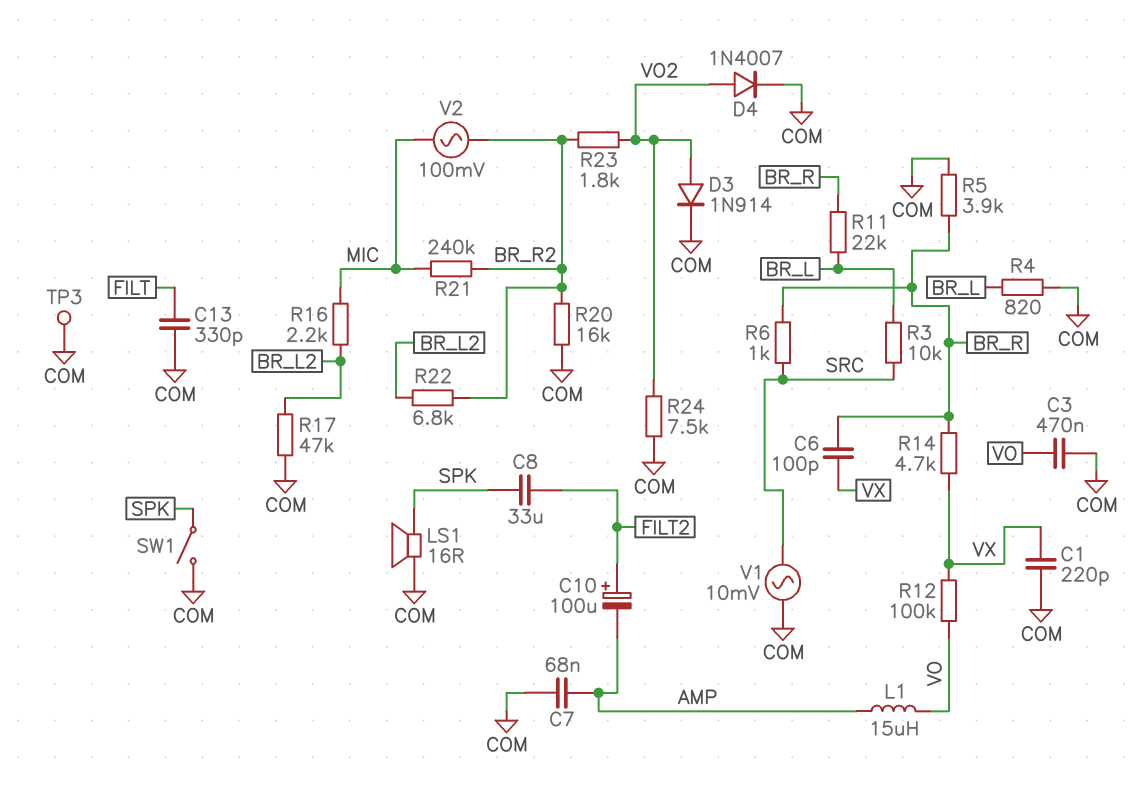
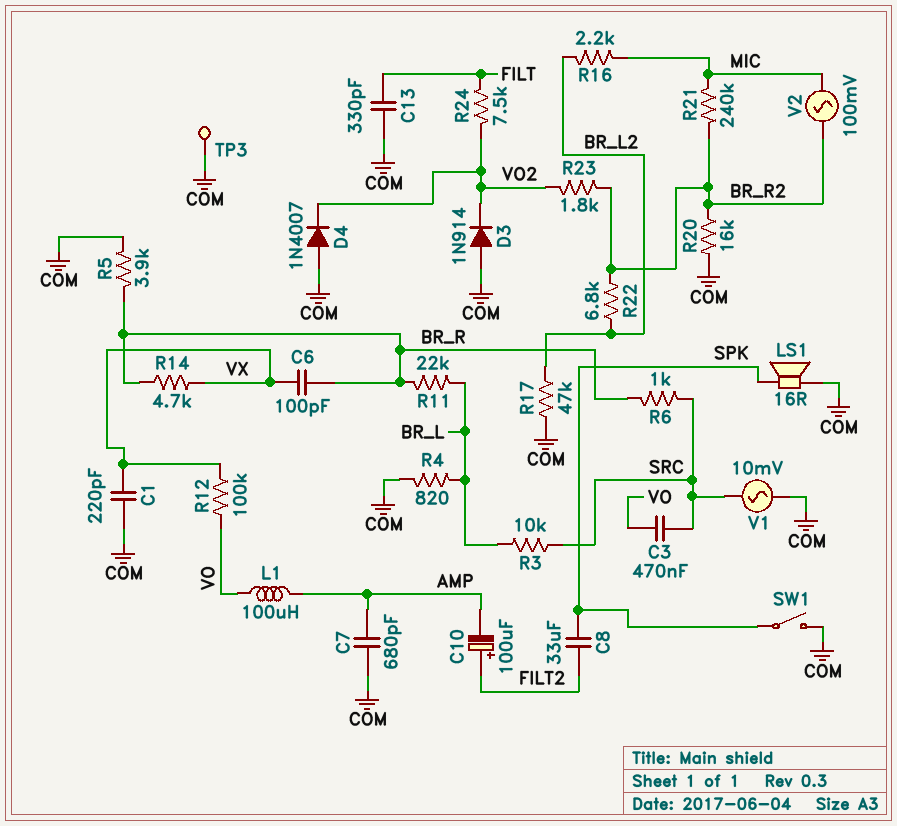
C3: 470nF (COM, VO) -> 470nF (SRC, VO)
C7: 68nF (AMP, COM) -> 680pF (AMP, COM)
D3: diode 1N914 (A VO2, K COM) -> diode 1N914 (A COM, K VO2)
D4: diode 1N4007 (A VO2, K COM) -> diode 1N4007 (A COM, K VO2)
L1: 15uH (AMP, VO) -> 100uH (AMP, VO)
R24: 7.5k (COM, VO2) -> 7.5k (FILT, VO2)

